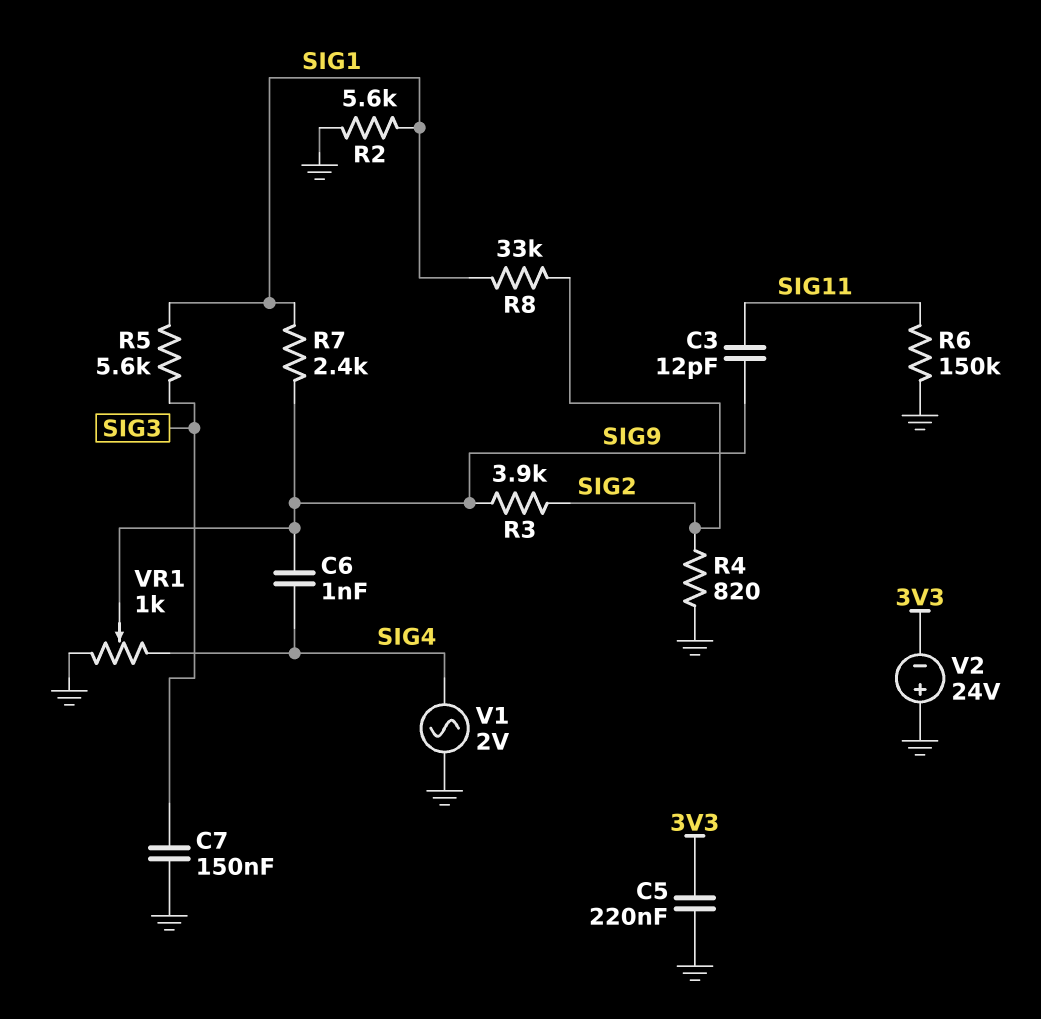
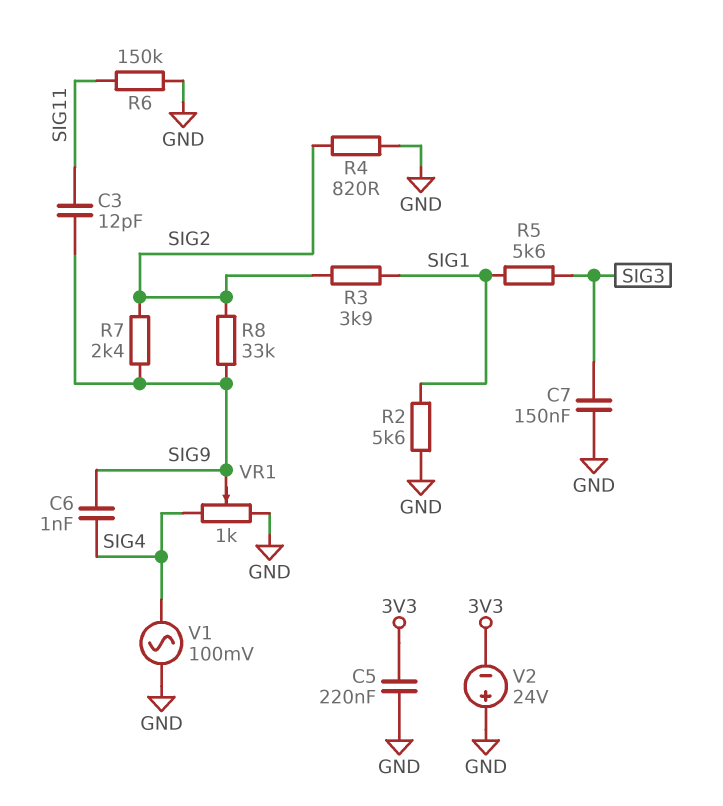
R3: 3.9k (SIG2, SIG9) -> 3.9k (SIG1, SIG2)
R7: 2.4k (SIG1, SIG9) -> 2.4k (SIG2, SIG9)
R8: 33k (SIG1, SIG2) -> 33k (SIG2, SIG9)
V1: AC 2V (GND, SIG4) -> AC 100mV (GND, SIG4)

